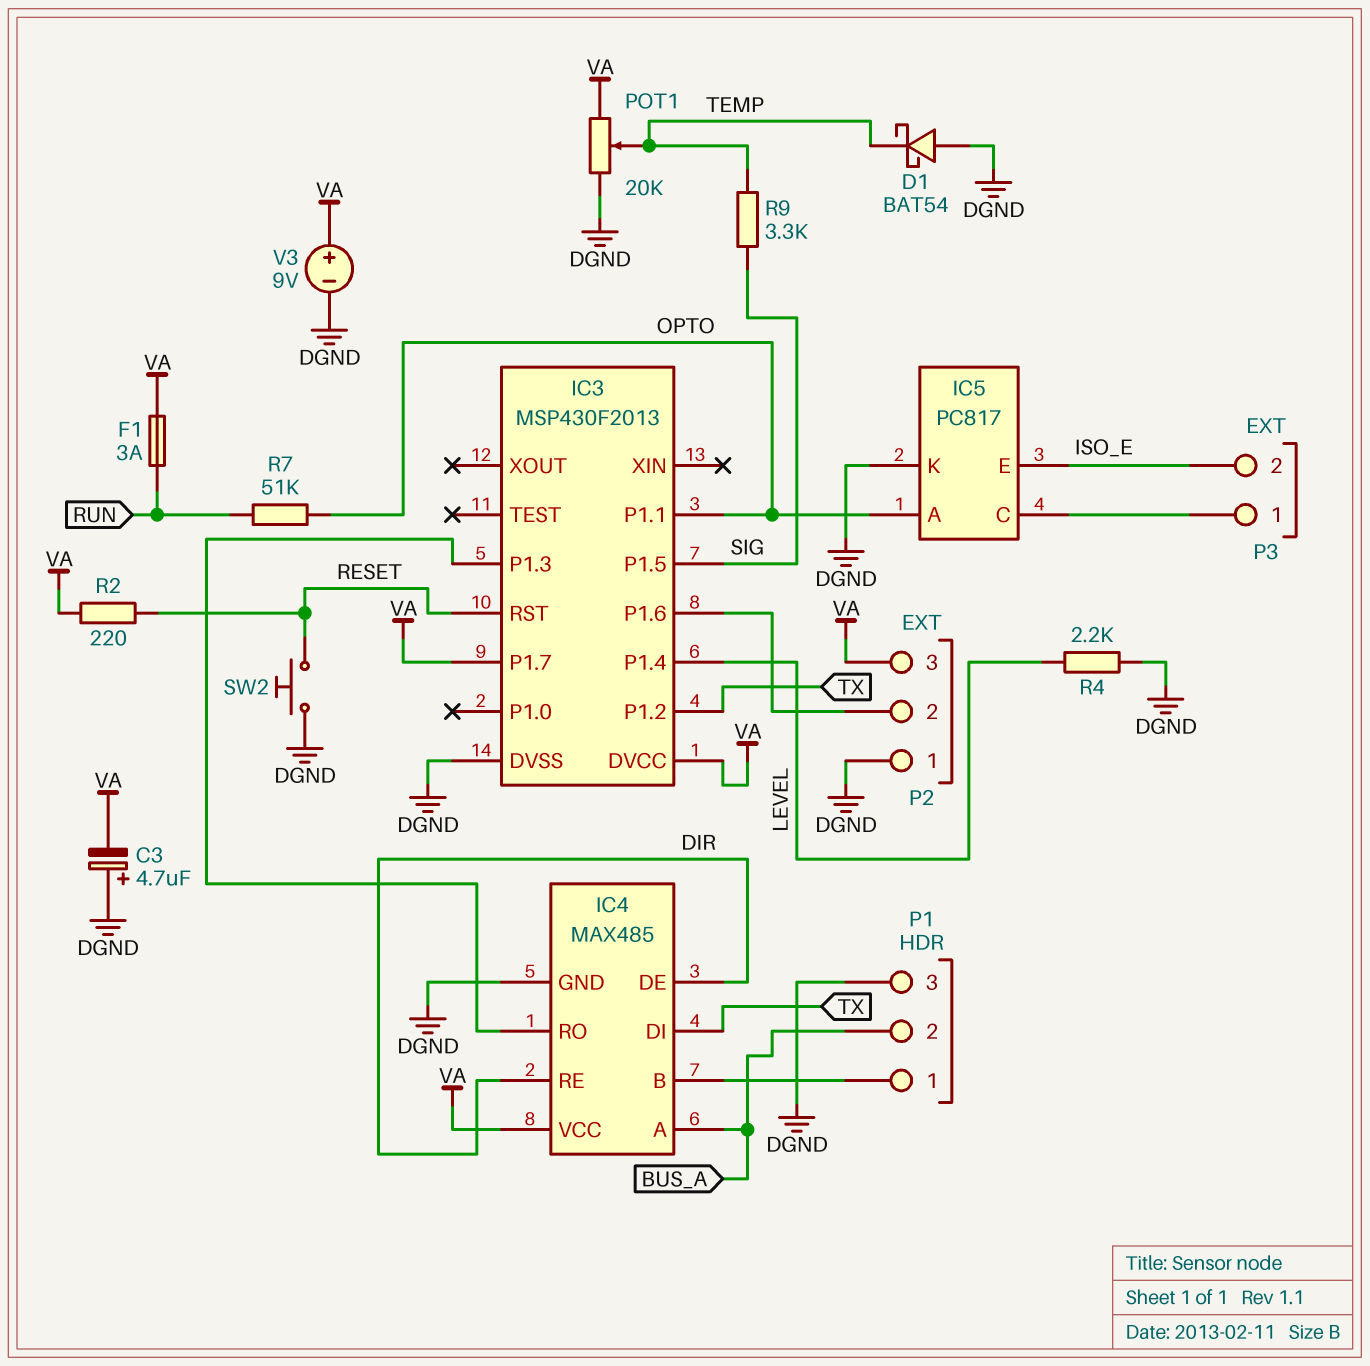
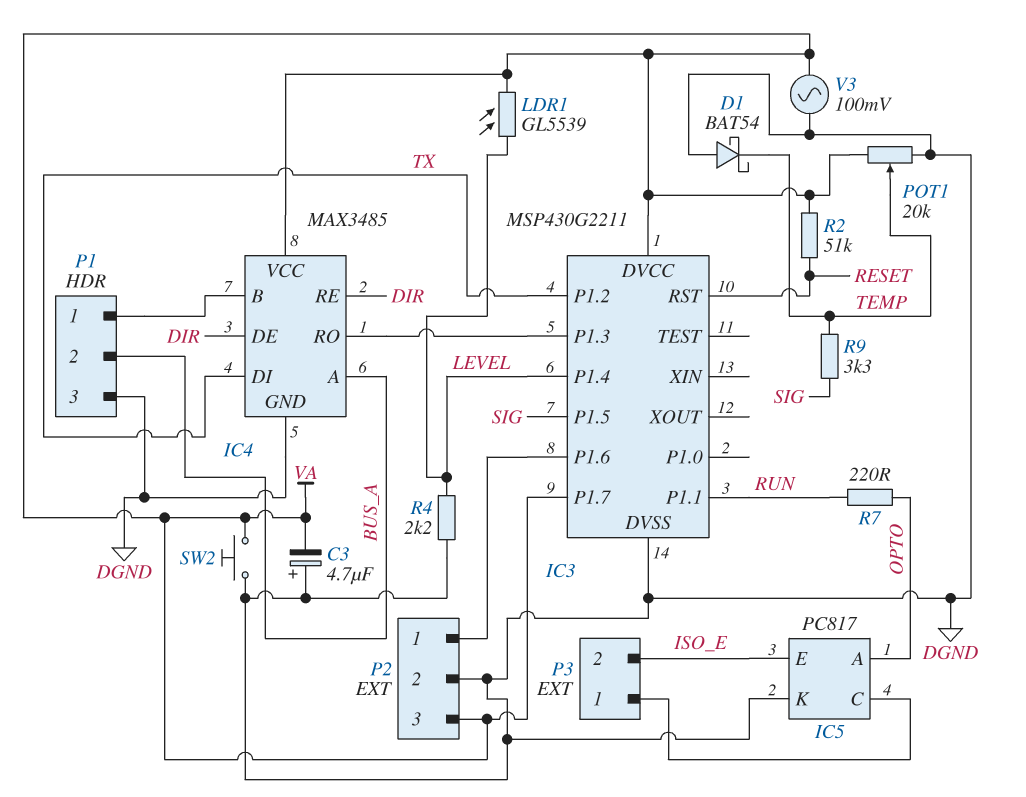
F1: 3A (RUN, VA) -> none
IC3: MSP430F2013 -> MSP430G2211
IC3 pin P1.1: OPTO -> RUN
IC4: MAX485 -> MAX3485
LDR1: none -> GL5539 (LEVEL, VA)
P2 pin 1: DGND -> IC3/P1.6
P2 pin 2: IC3/P1.6 -> DGND
R2: 220 (RESET, VA) -> 51k (RESET, VA)
R7: 51k (OPTO, RUN) -> 220 (OPTO, RUN)
SW2: button (DGND, RESET) -> button (DGND, VA)
V3: 9V (plus VA, minus DGND) -> AC 100mV (DGND, VA)

